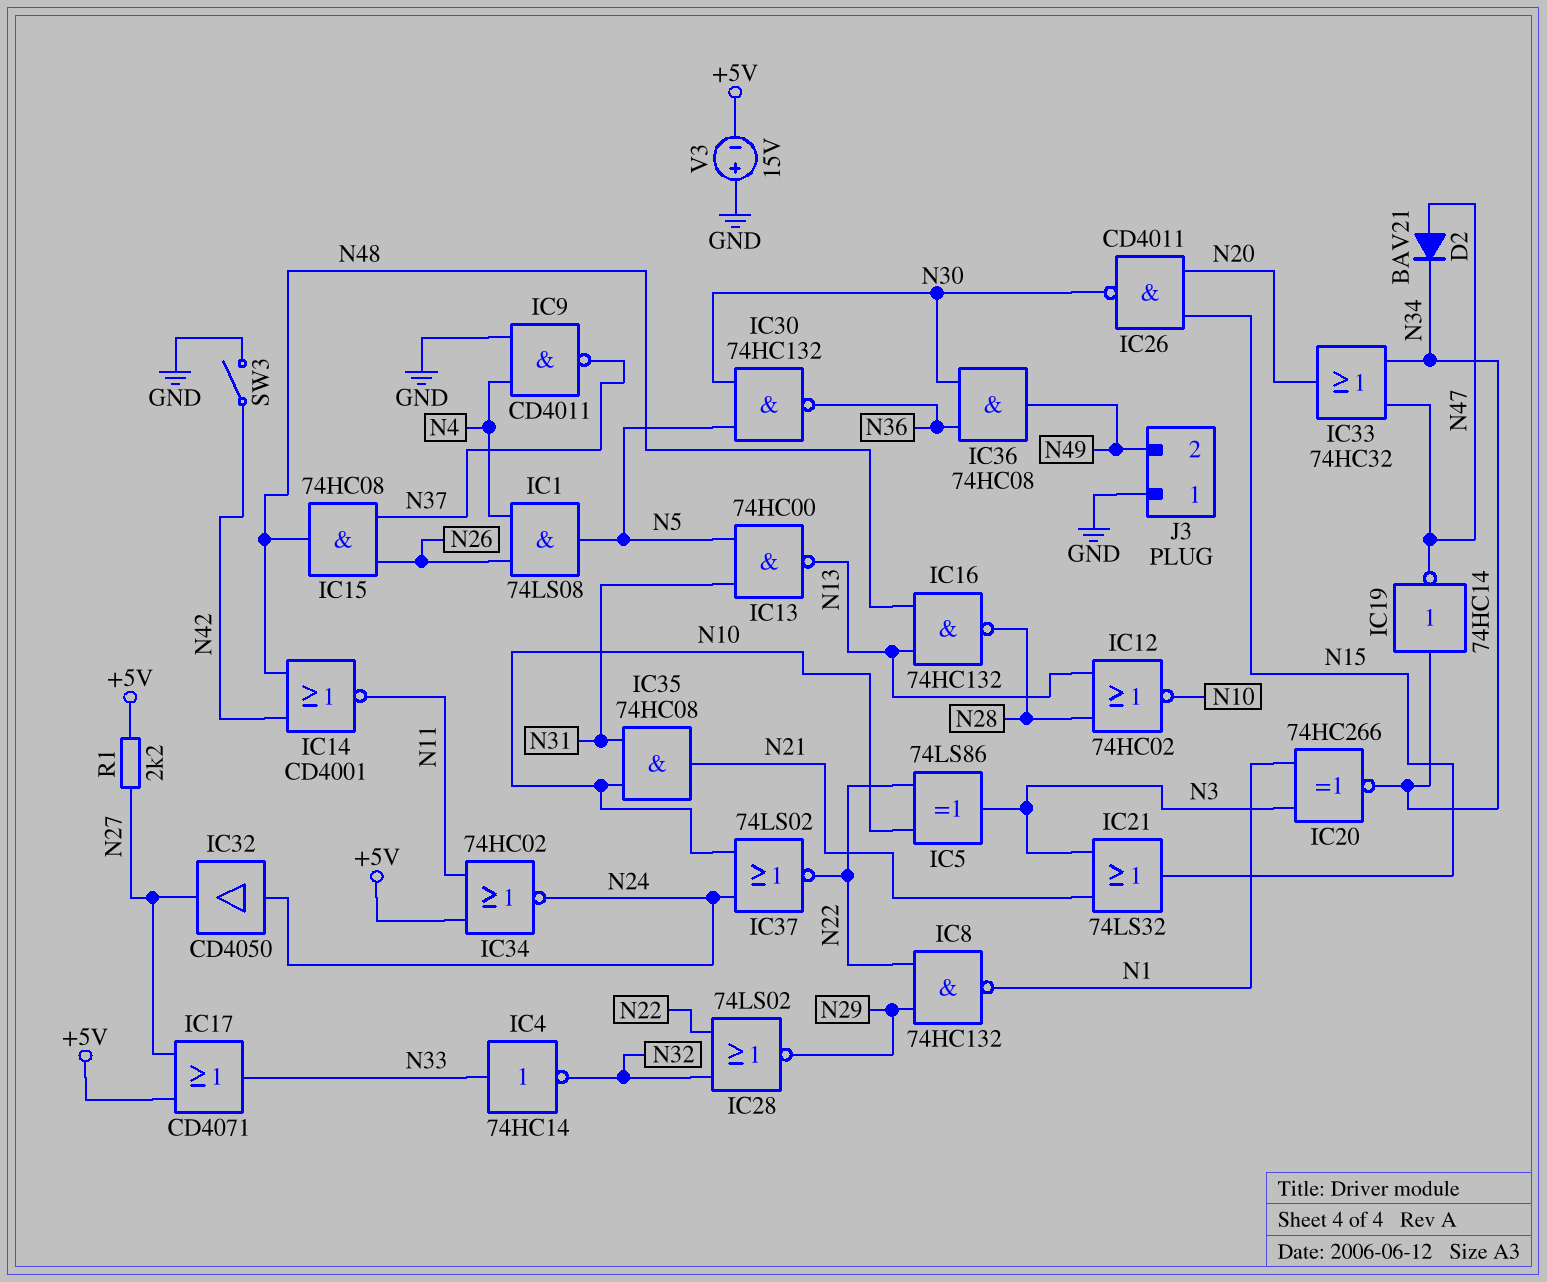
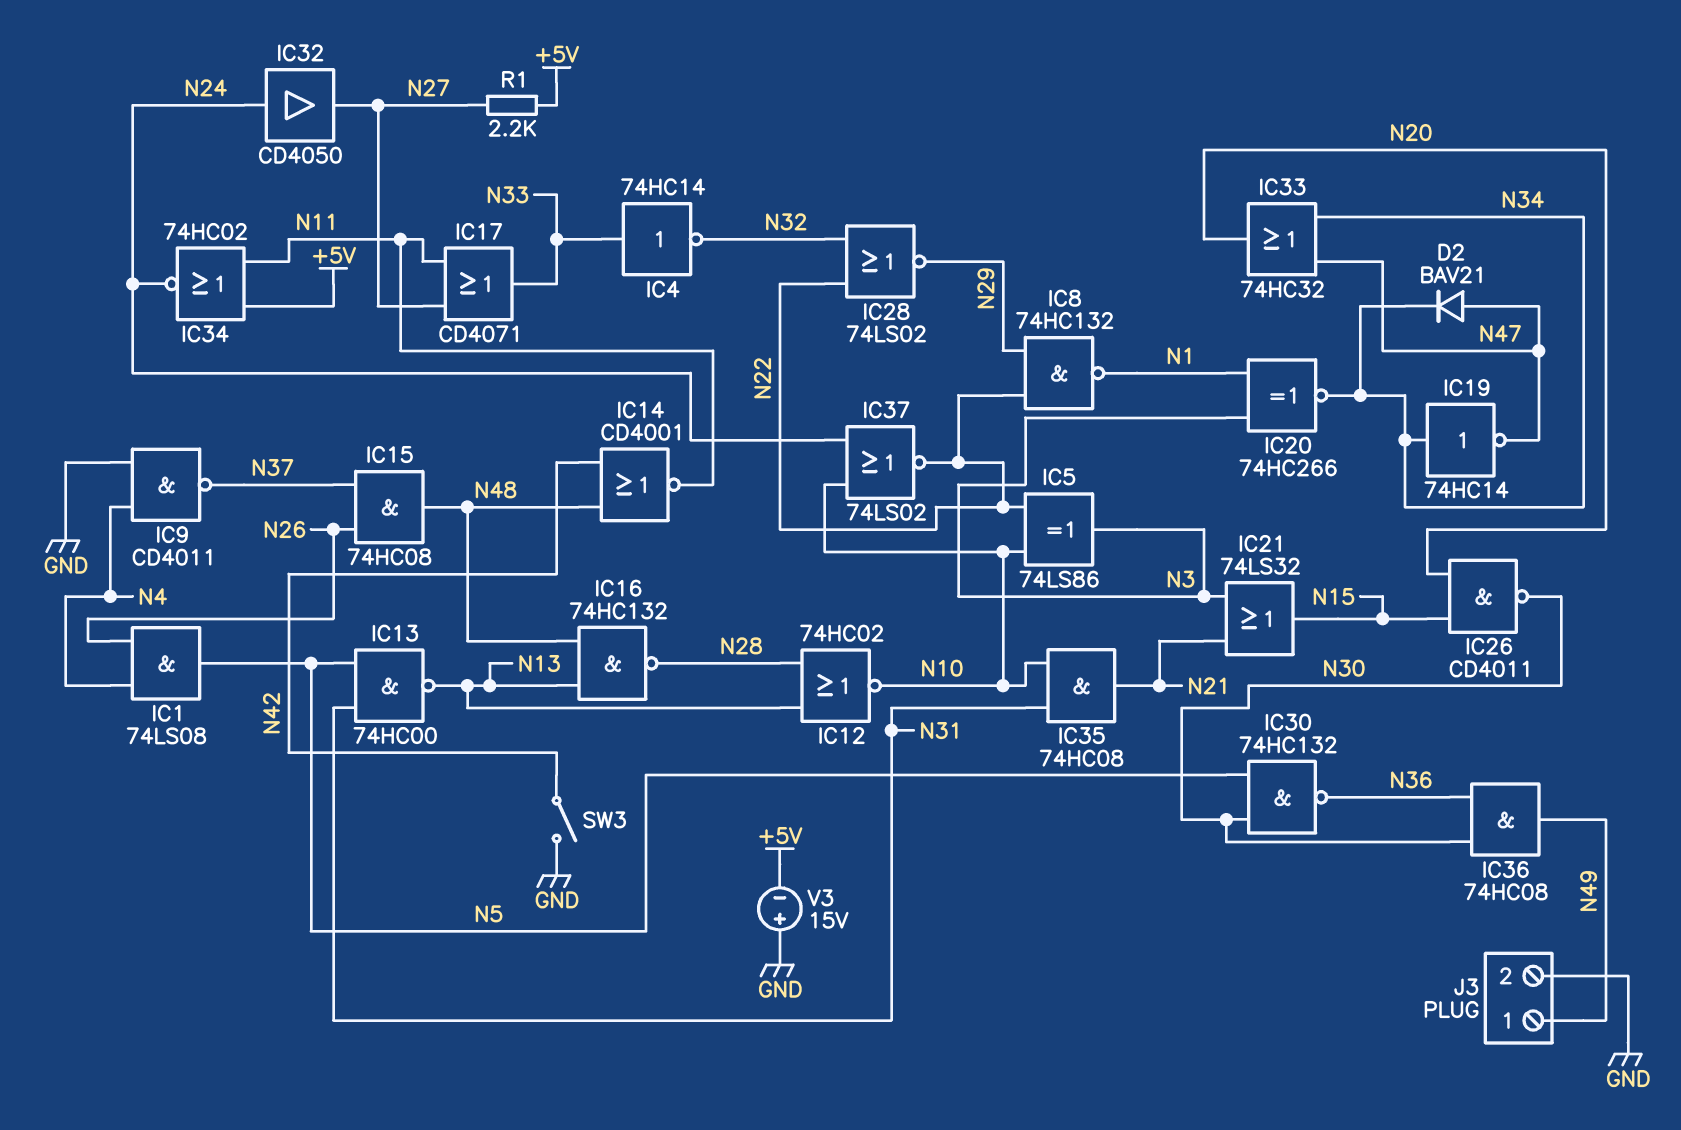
IC17: OR CD4071 (in +5V, in N27, out N33) -> OR CD4071 (in N11, in N27, out N33)
J3 pin 1: GND -> N49
J3 pin 2: N49 -> GND

